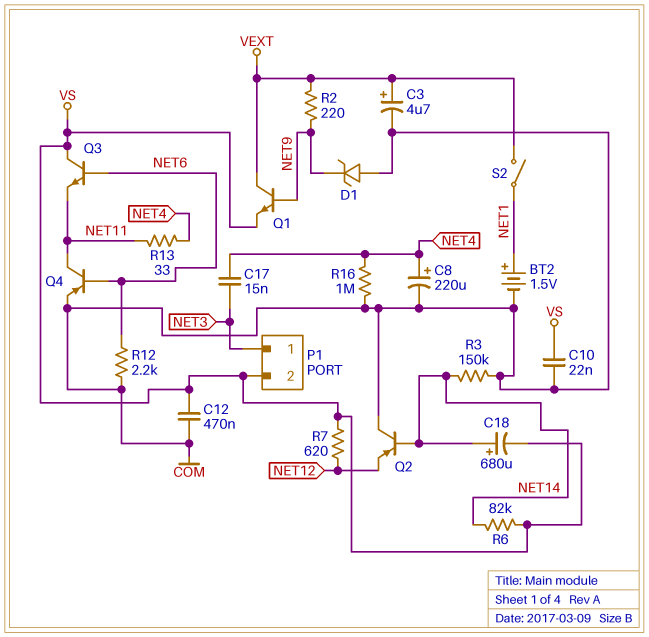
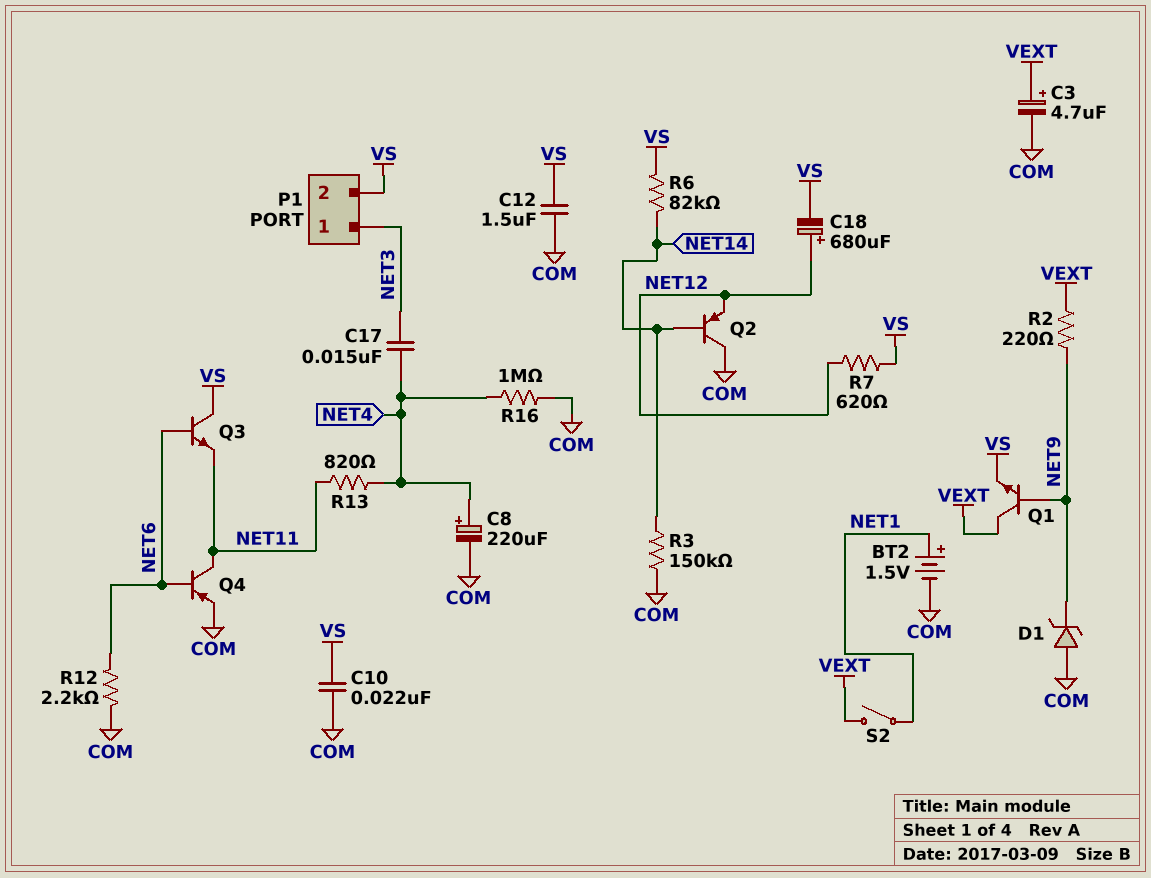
C12: 470nF (COM, VS) -> 1.5uF (COM, VS)
C18: 680uF (plus NET14, minus VS) -> 680uF (plus NET12, minus VS)
R13: 33 (NET4, NET11) -> 820 (NET4, NET11)

